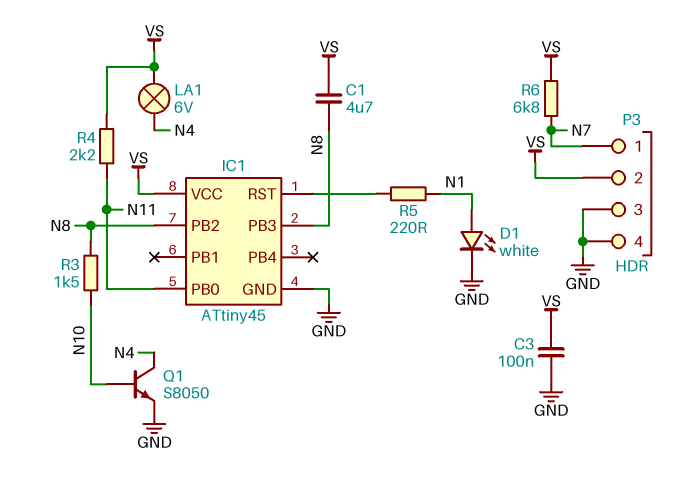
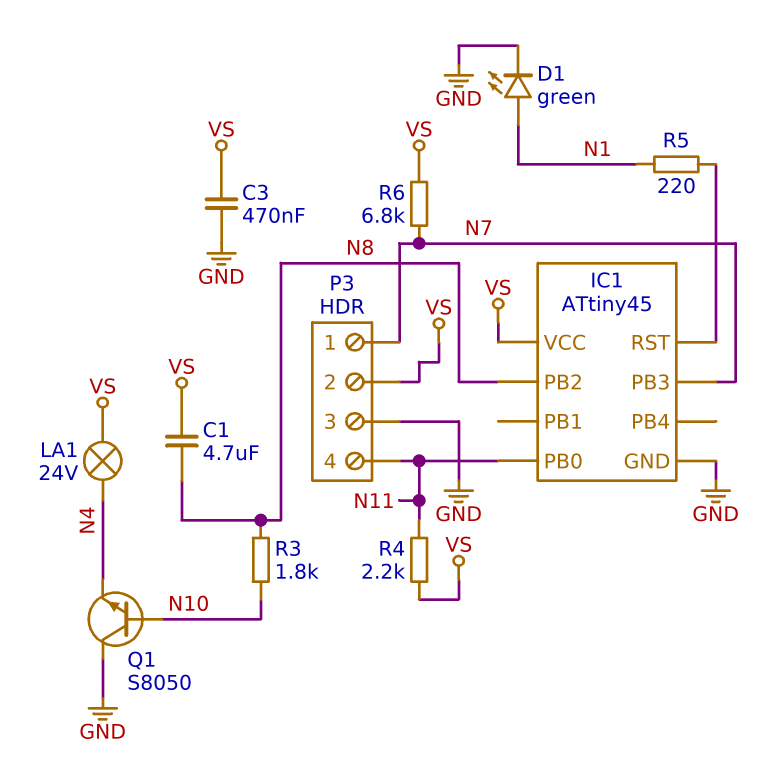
C3: 100nF (GND, VS) -> 470nF (GND, VS)
D1: LED white (A N1, K GND) -> LED green (A N1, K GND)
IC1 pin PB3: N8 -> N7
LA1: lamp 6V (N4, VS) -> lamp 24V (N4, VS)
P3 pin 4: GND -> N11
Q1: NPN S8050 (B N10, C N4, E GND) -> NPN S8050 (B N10, C GND, E N4)
R3: 1.5k (N8, N10) -> 1.8k (N8, N10)

